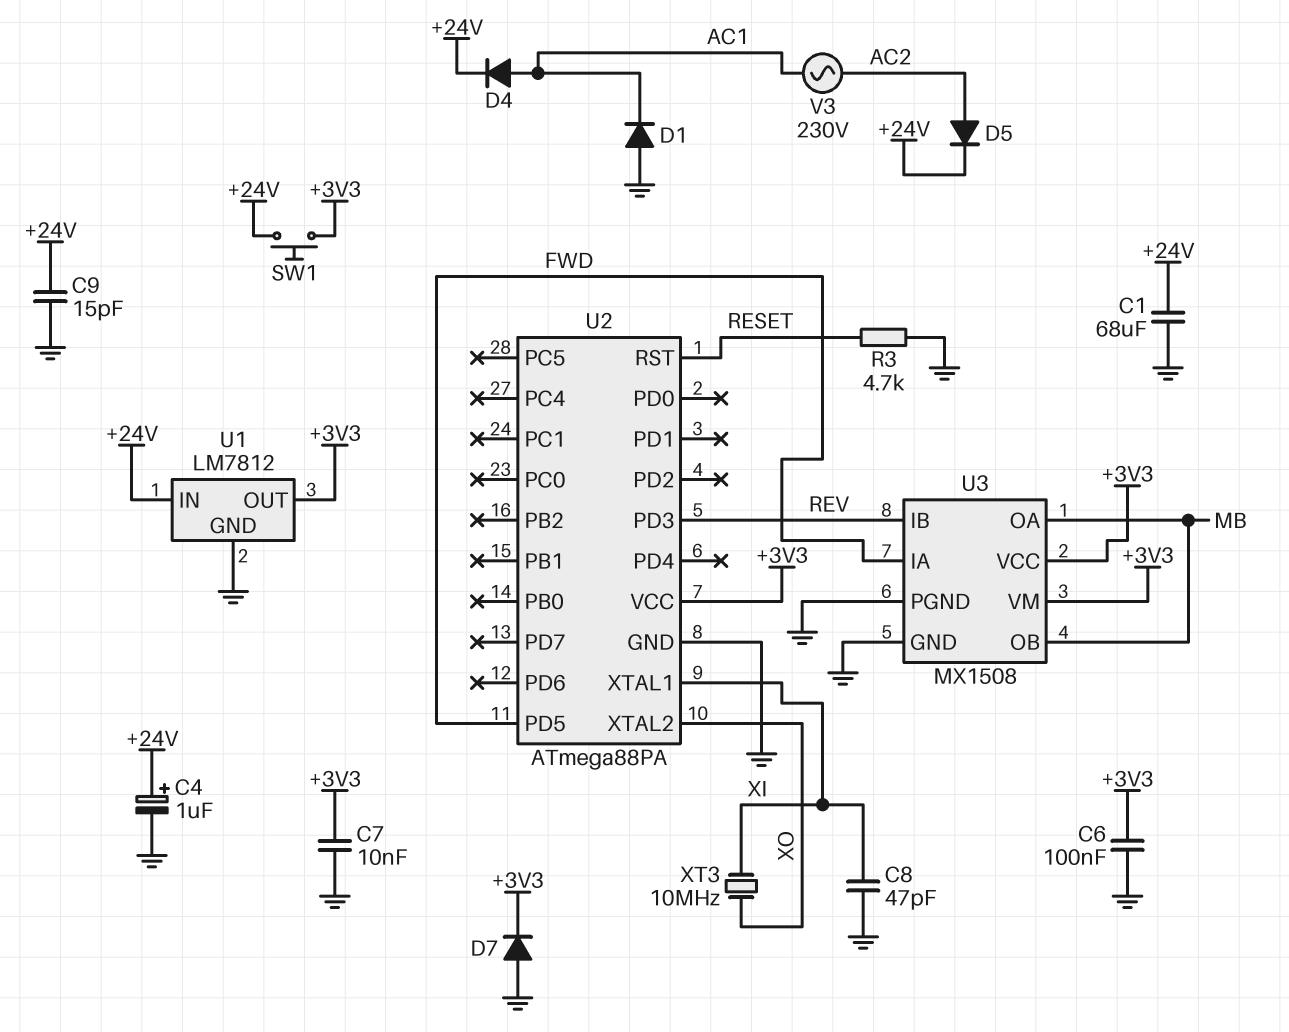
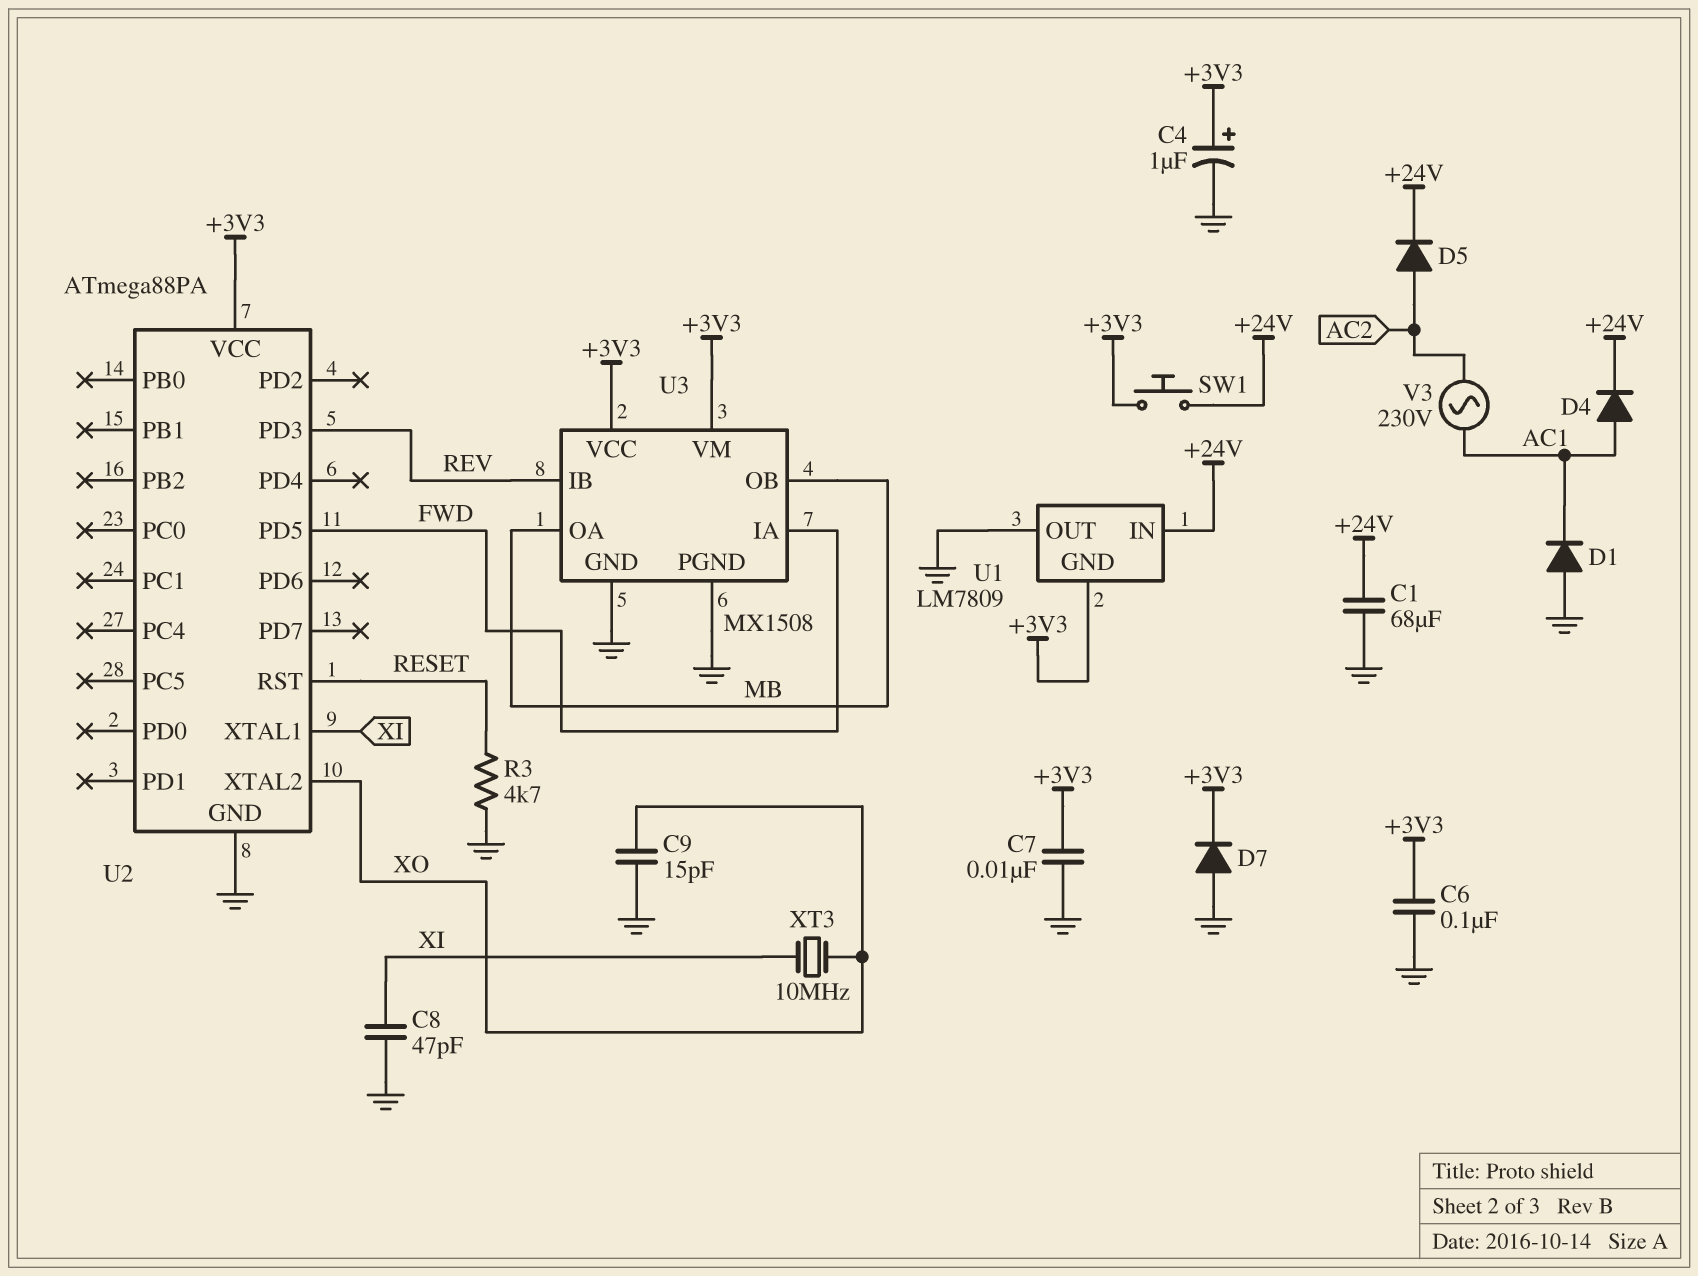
C4: 1uF (plus +24V, minus GND) -> 1uF (plus +3V3, minus GND)
C9: 15pF (+24V, GND) -> 15pF (GND, XO)
U1: LM7812 -> LM7809
U1 pin GND: GND -> +3V3
U1 pin OUT: +3V3 -> GND

